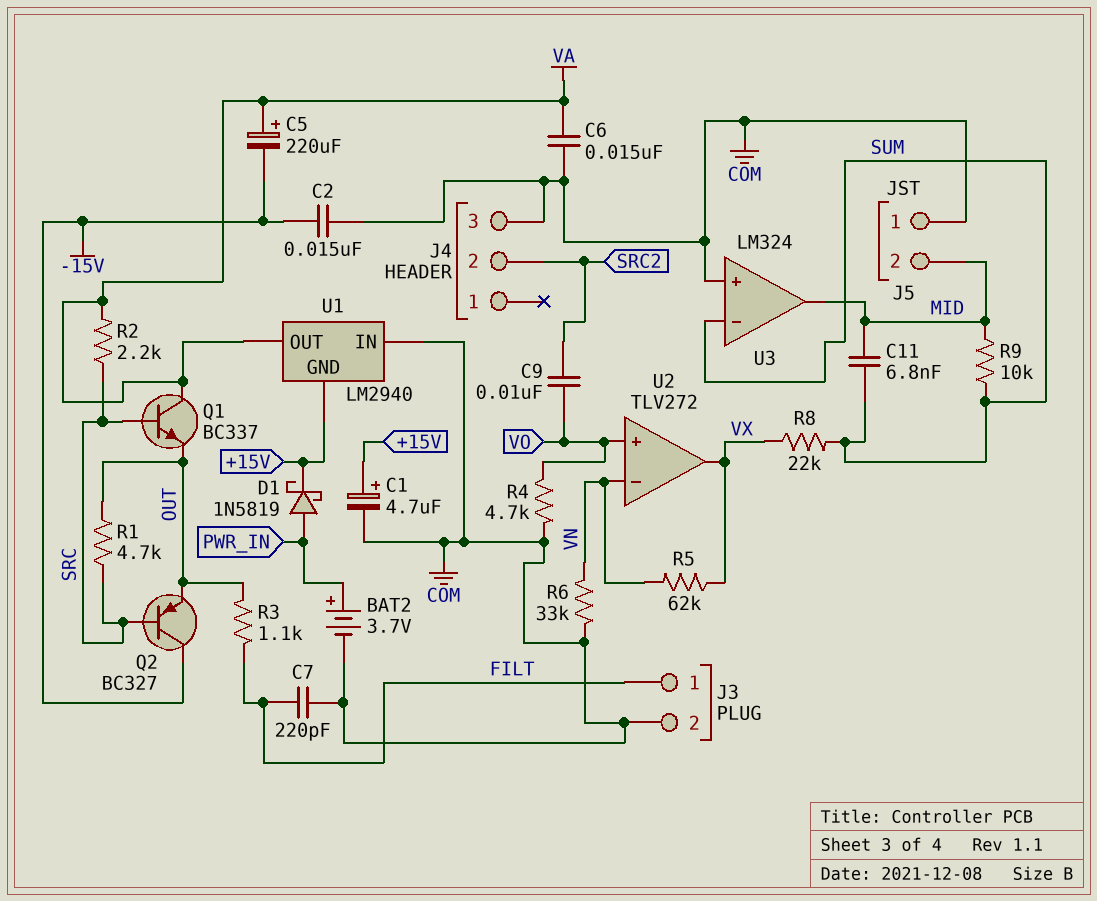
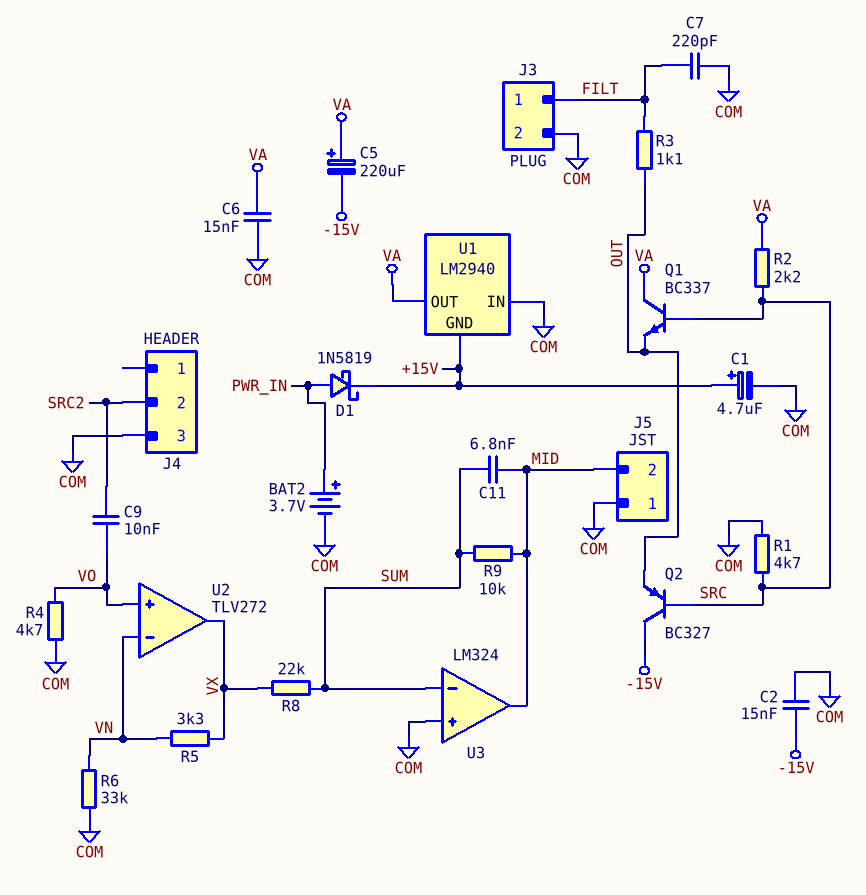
R1: 4.7k (OUT, SRC) -> 4.7k (COM, SRC)
R5: 62k (VN, VX) -> 3.3k (VN, VX)

